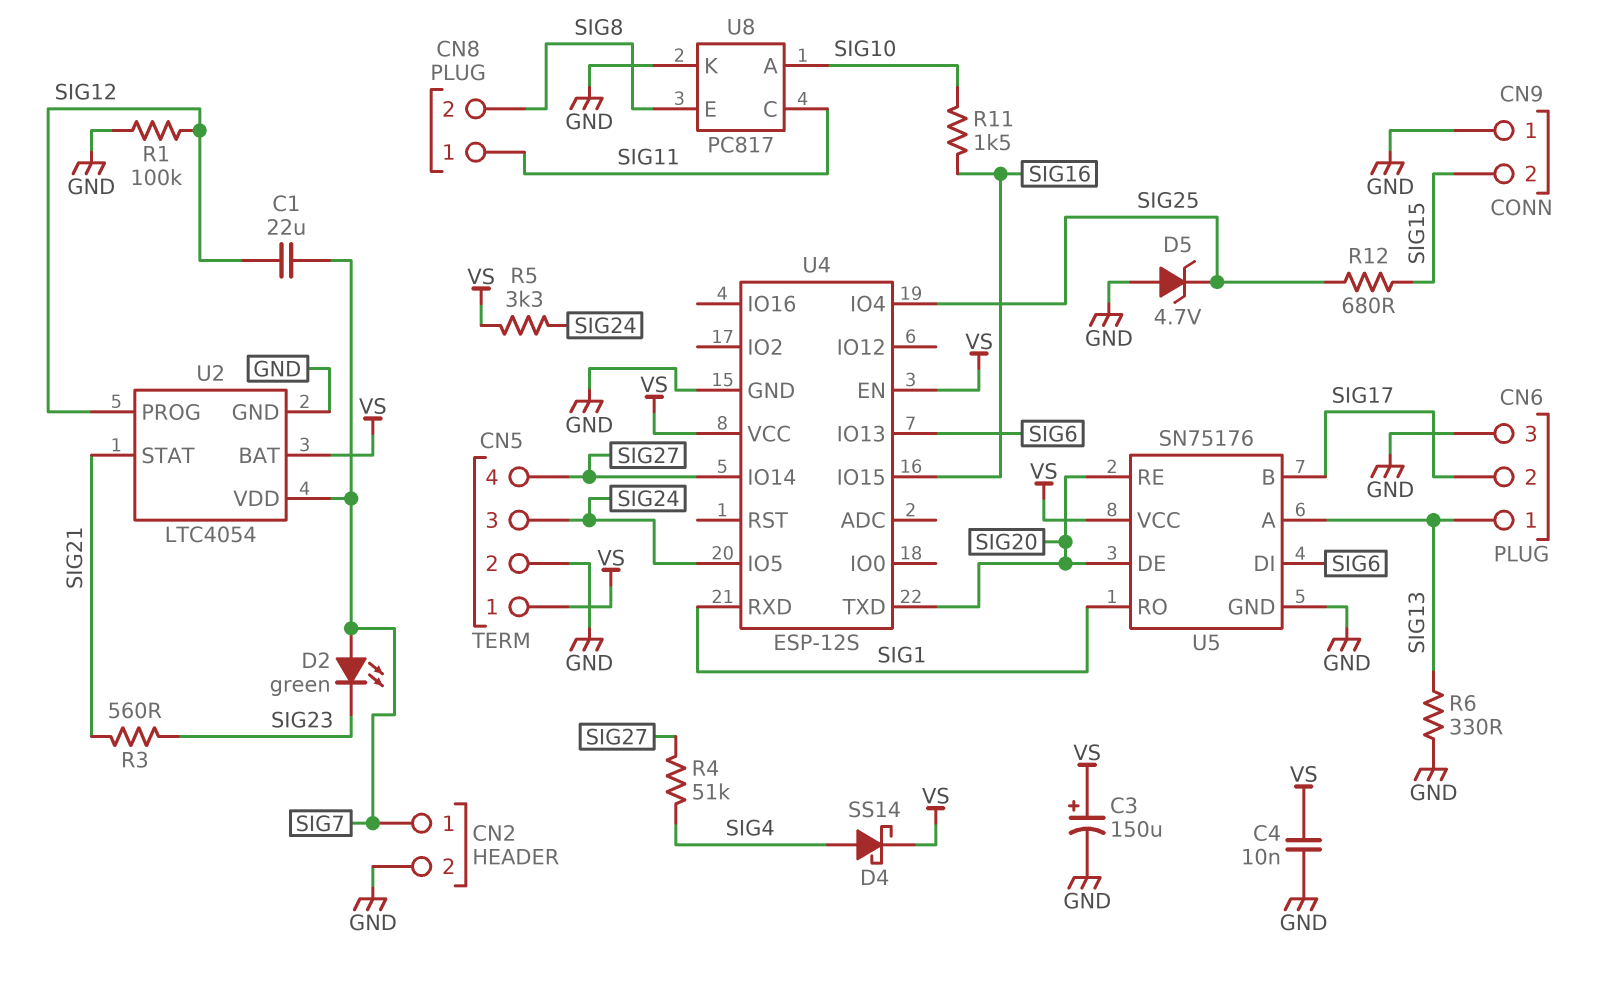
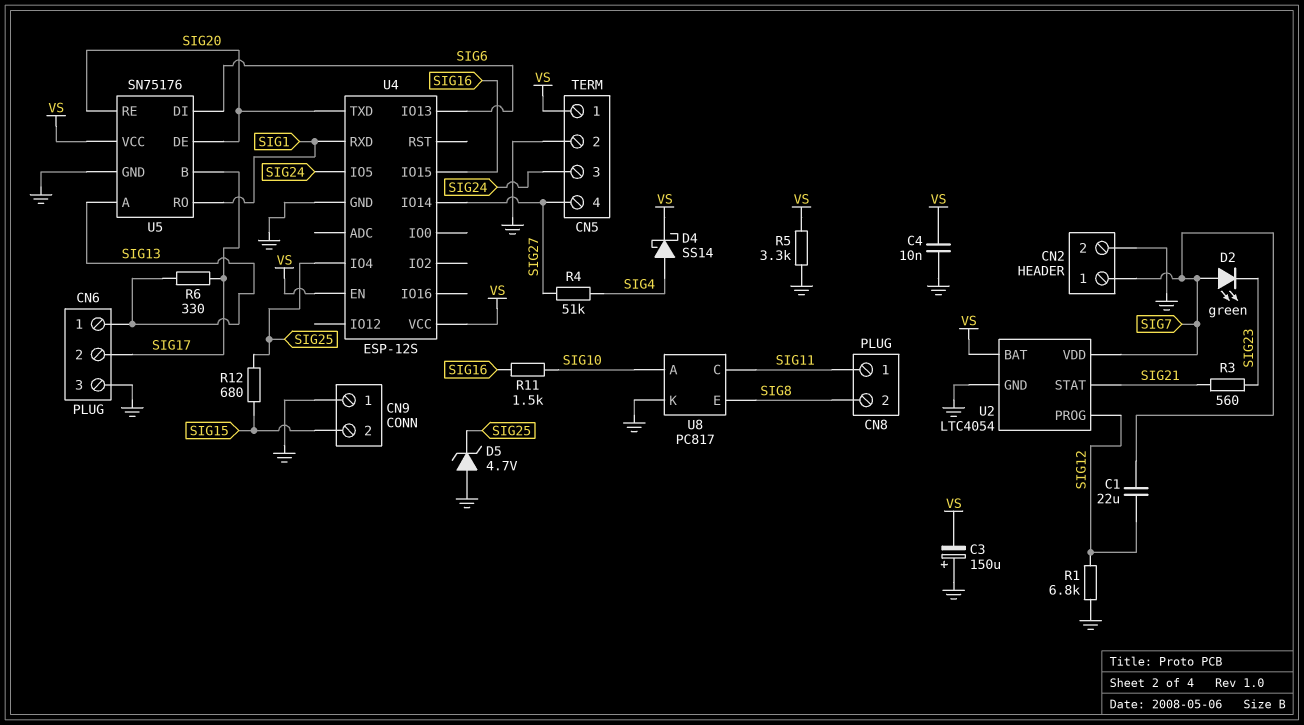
C3: 150uF (plus VS, minus GND) -> 150uF (plus GND, minus VS)
R1: 100k (GND, SIG12) -> 6.8k (GND, SIG12)
R5: 3.3k (SIG24, VS) -> 3.3k (GND, VS)
R6: 330 (GND, SIG13) -> 330 (SIG13, SIG17)

